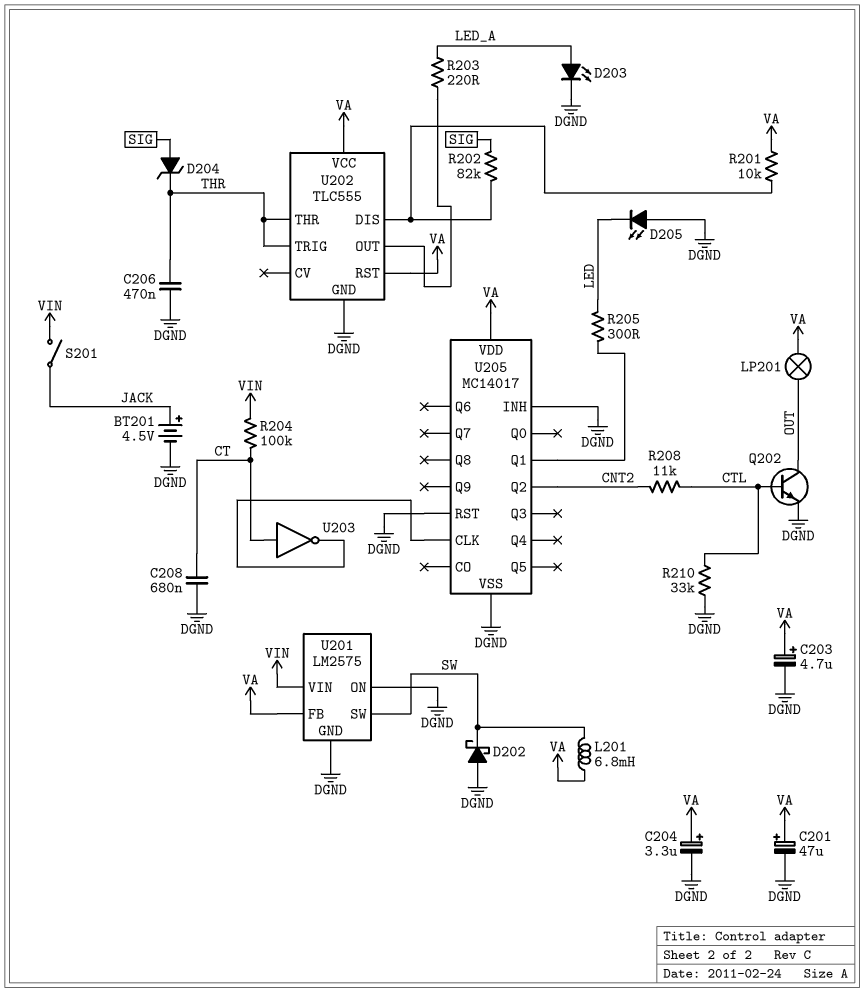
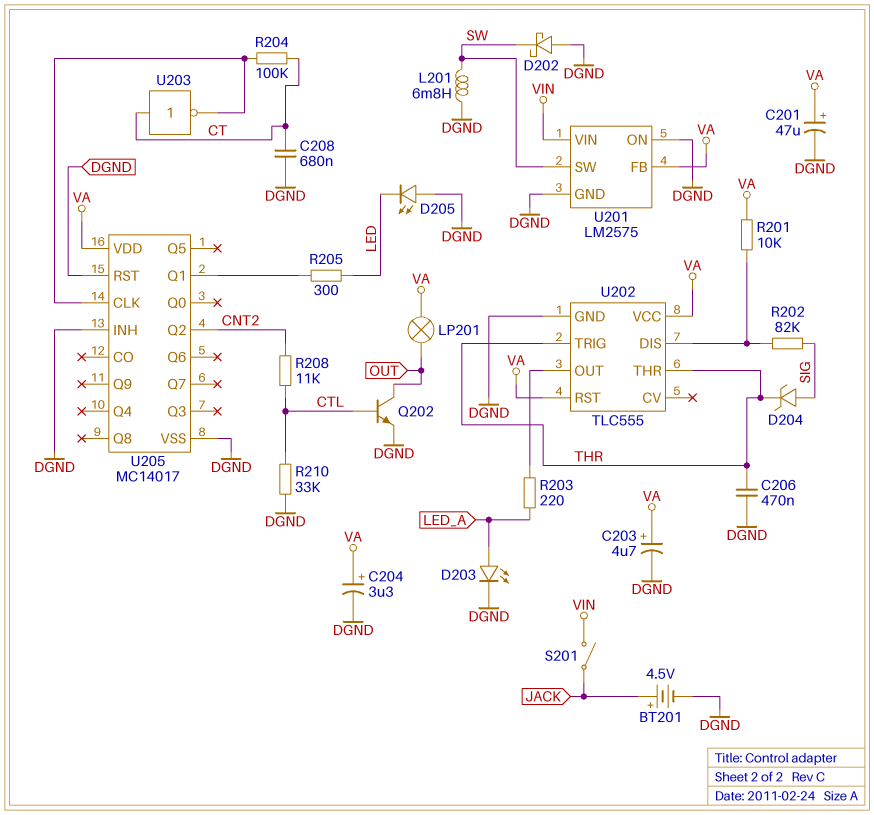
L201: 6.8mH (SW, VA) -> 6.8mH (DGND, SW)
R204: 100k (CT, VIN) -> 100k (CT, U205/CLK)

